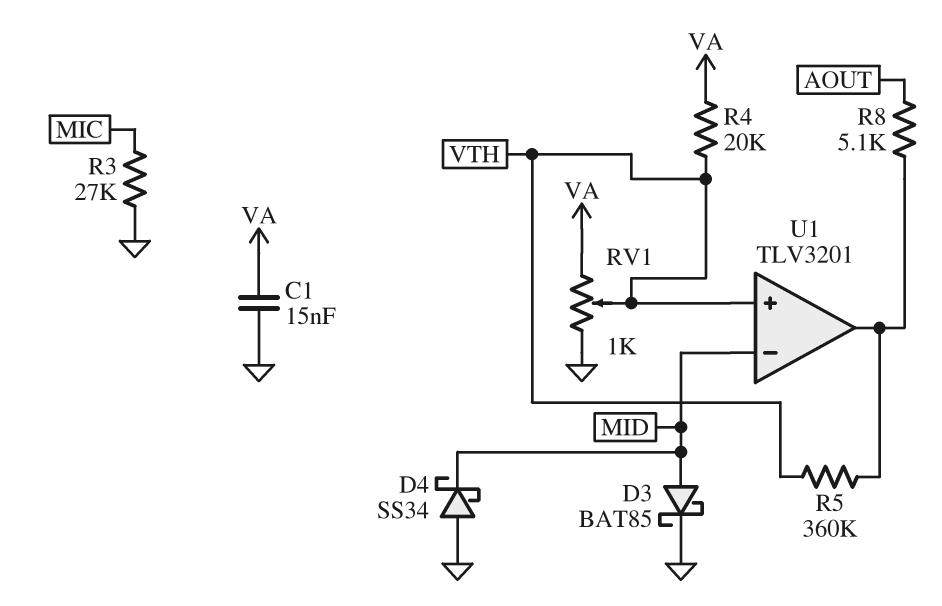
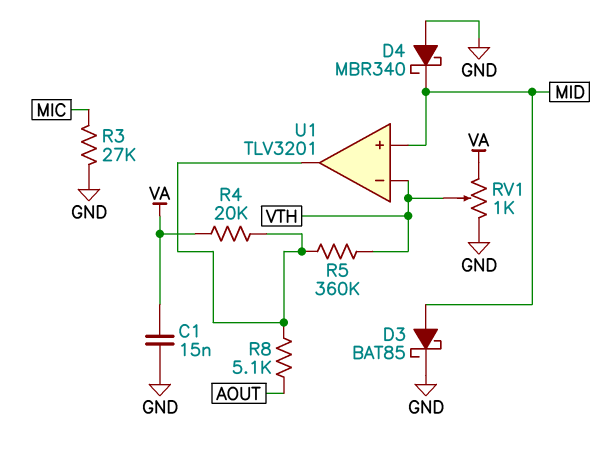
D4: schottky SS34 (A GND, K MID) -> schottky MBR340 (A GND, K MID)
R4: 20k (VA, VTH) -> 20k (U1/out, VA)
U1 pin in+: VTH -> MID
U1 pin in-: MID -> VTH

